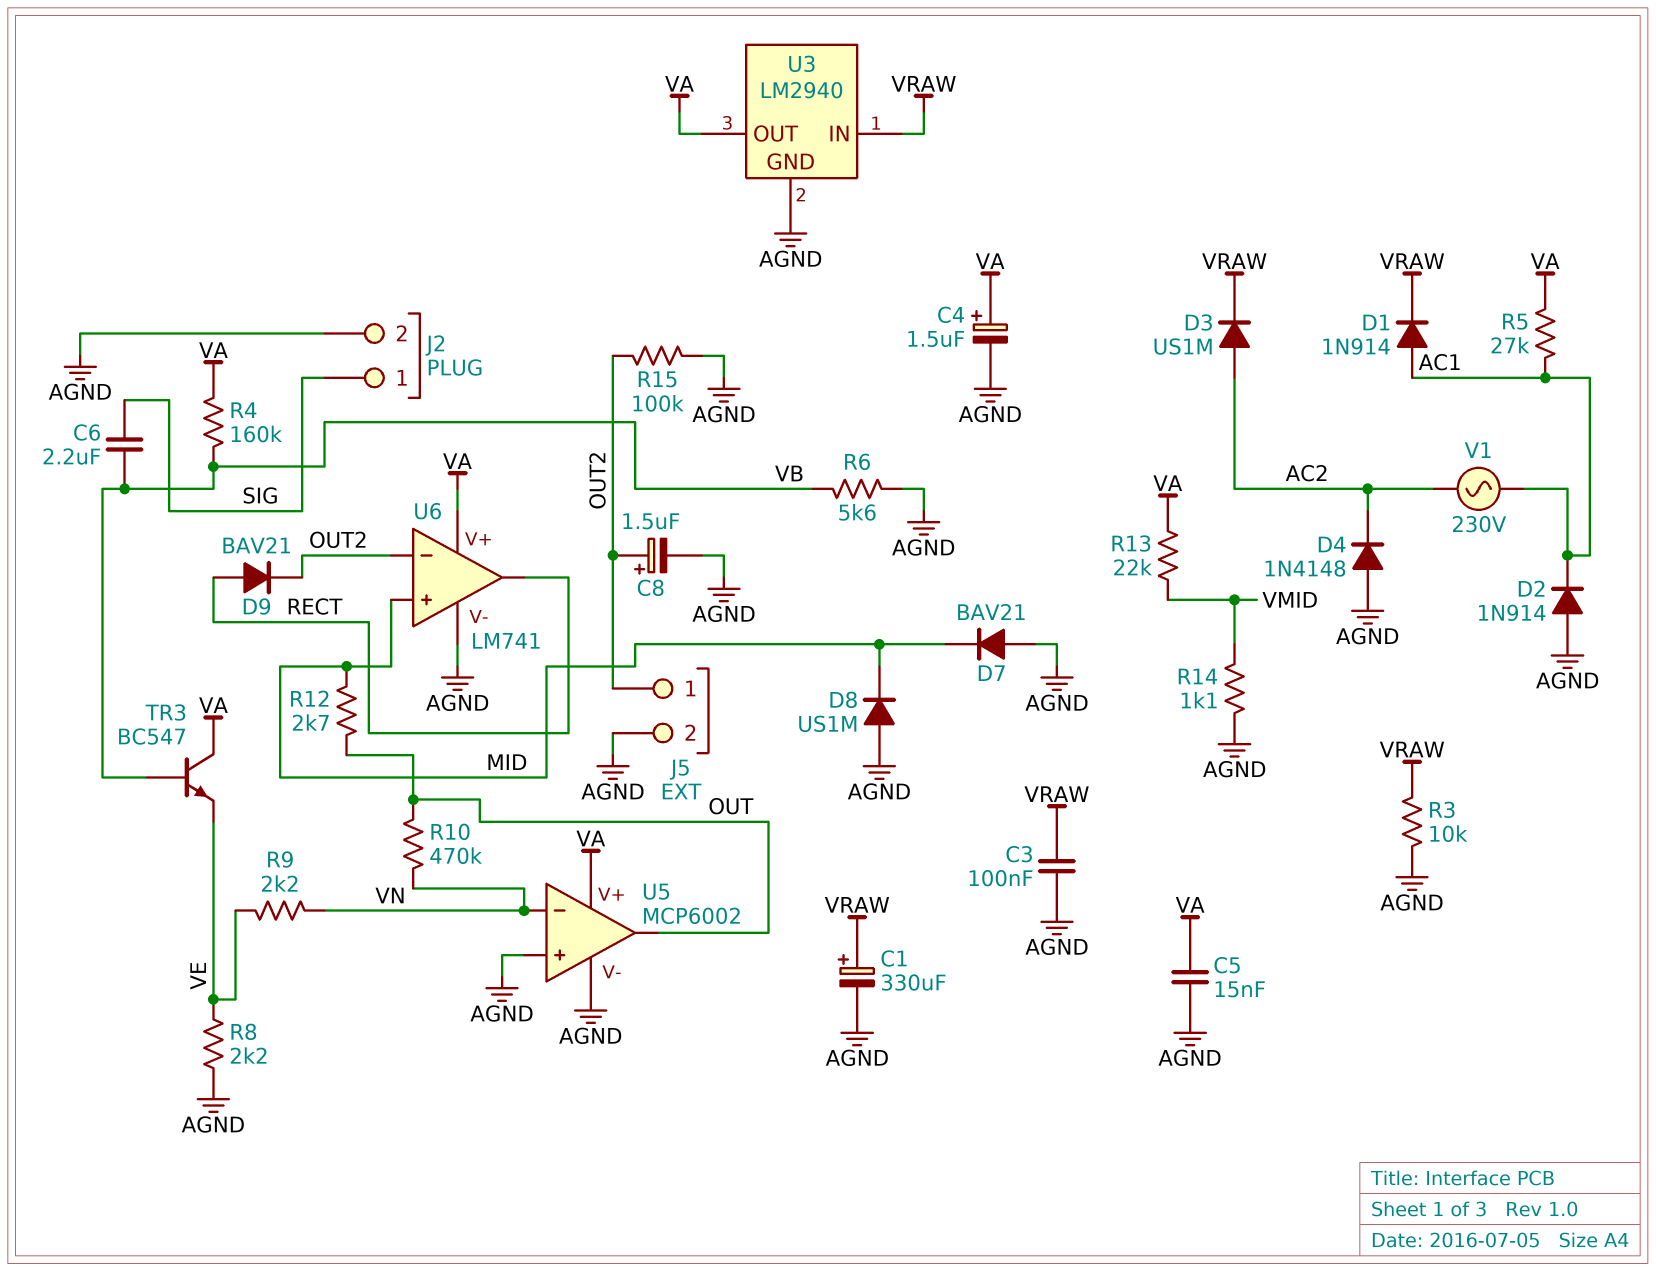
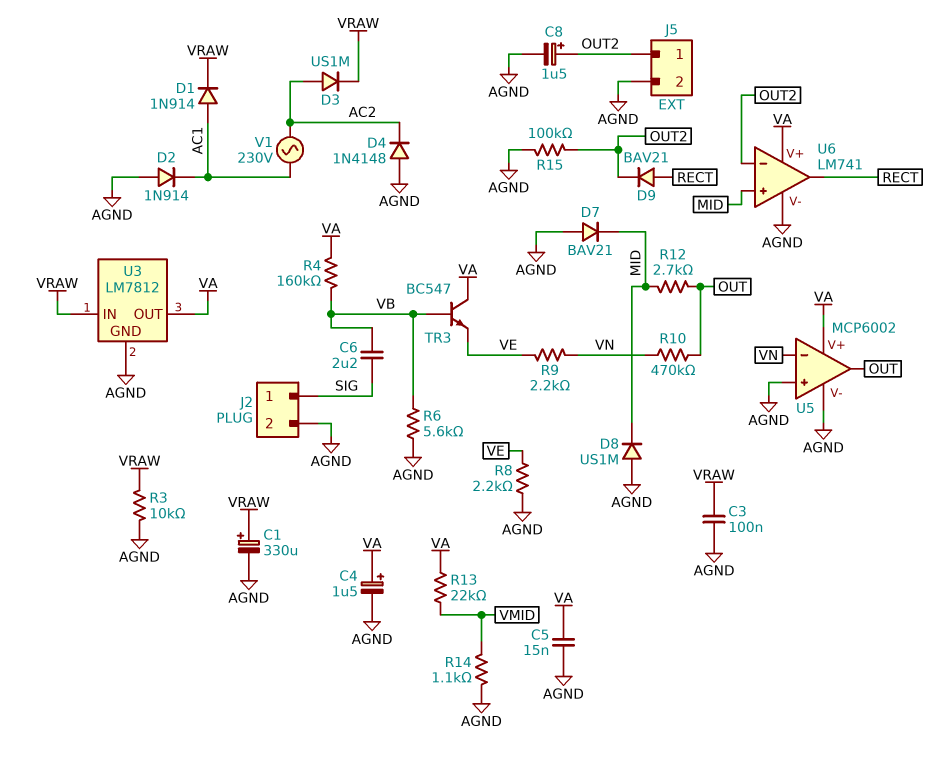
R5: 27k (AC1, VA) -> none
U3: LM2940 -> LM7812

